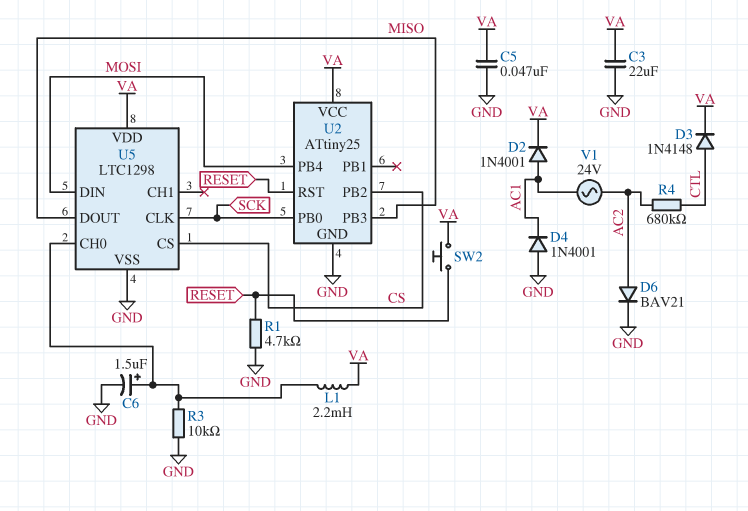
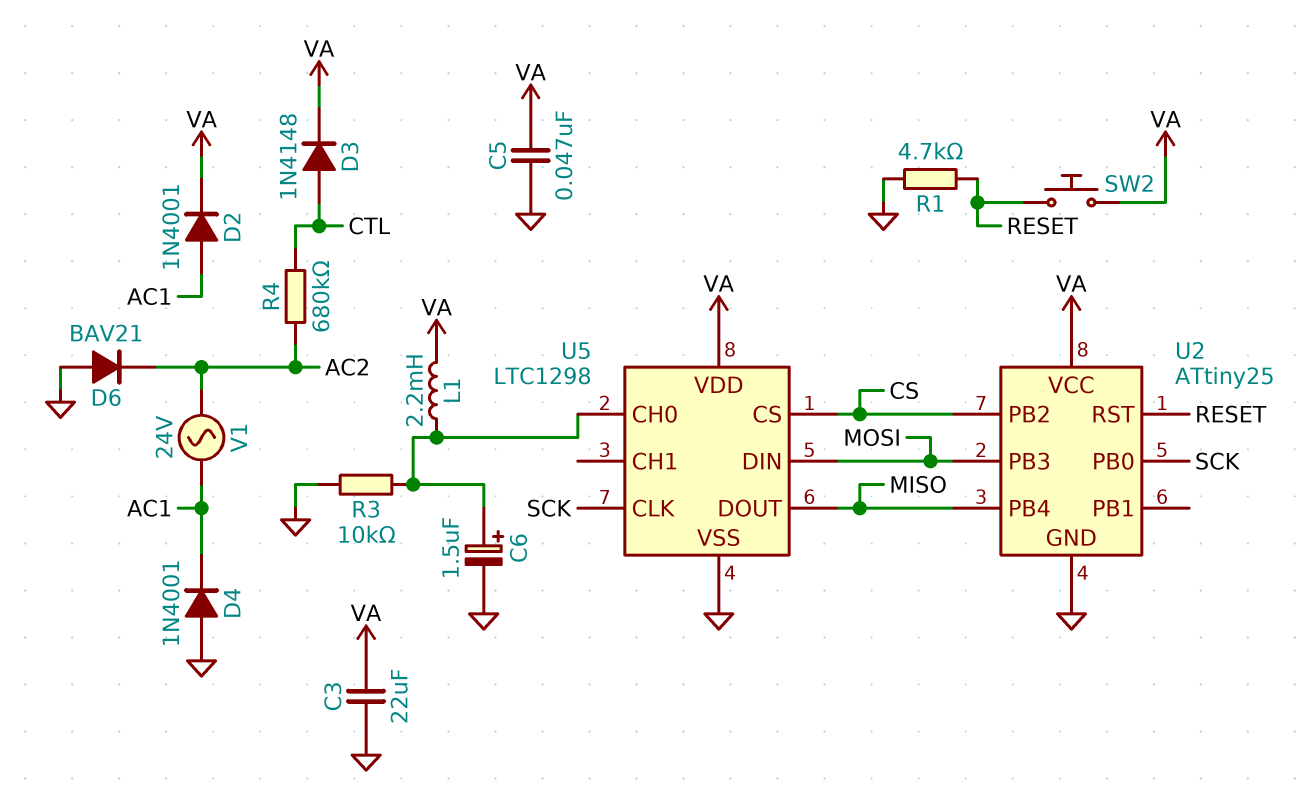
D6: diode BAV21 (A AC2, K GND) -> diode BAV21 (A GND, K AC2)
U2 pin PB3: MISO -> MOSI
U2 pin PB4: MOSI -> MISO

